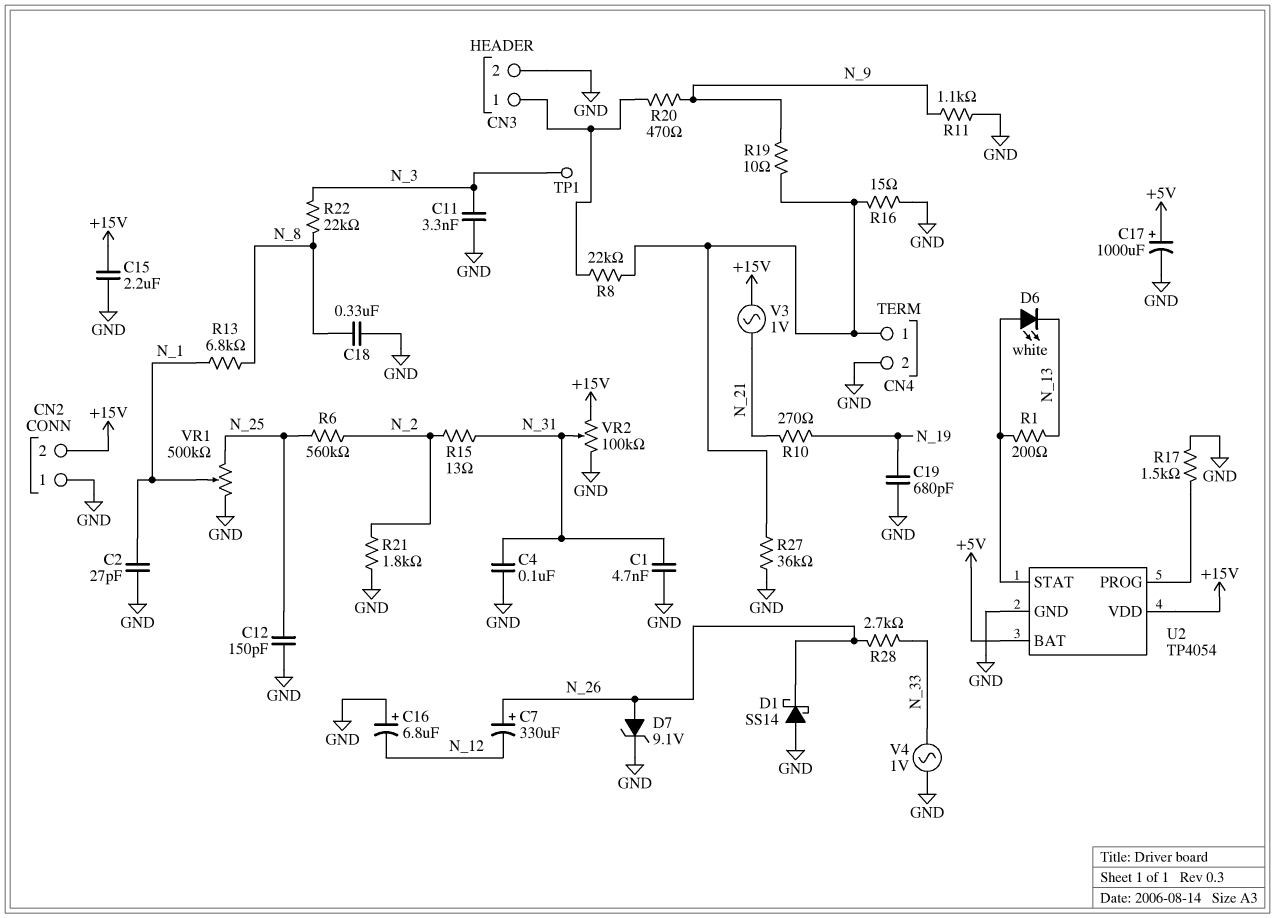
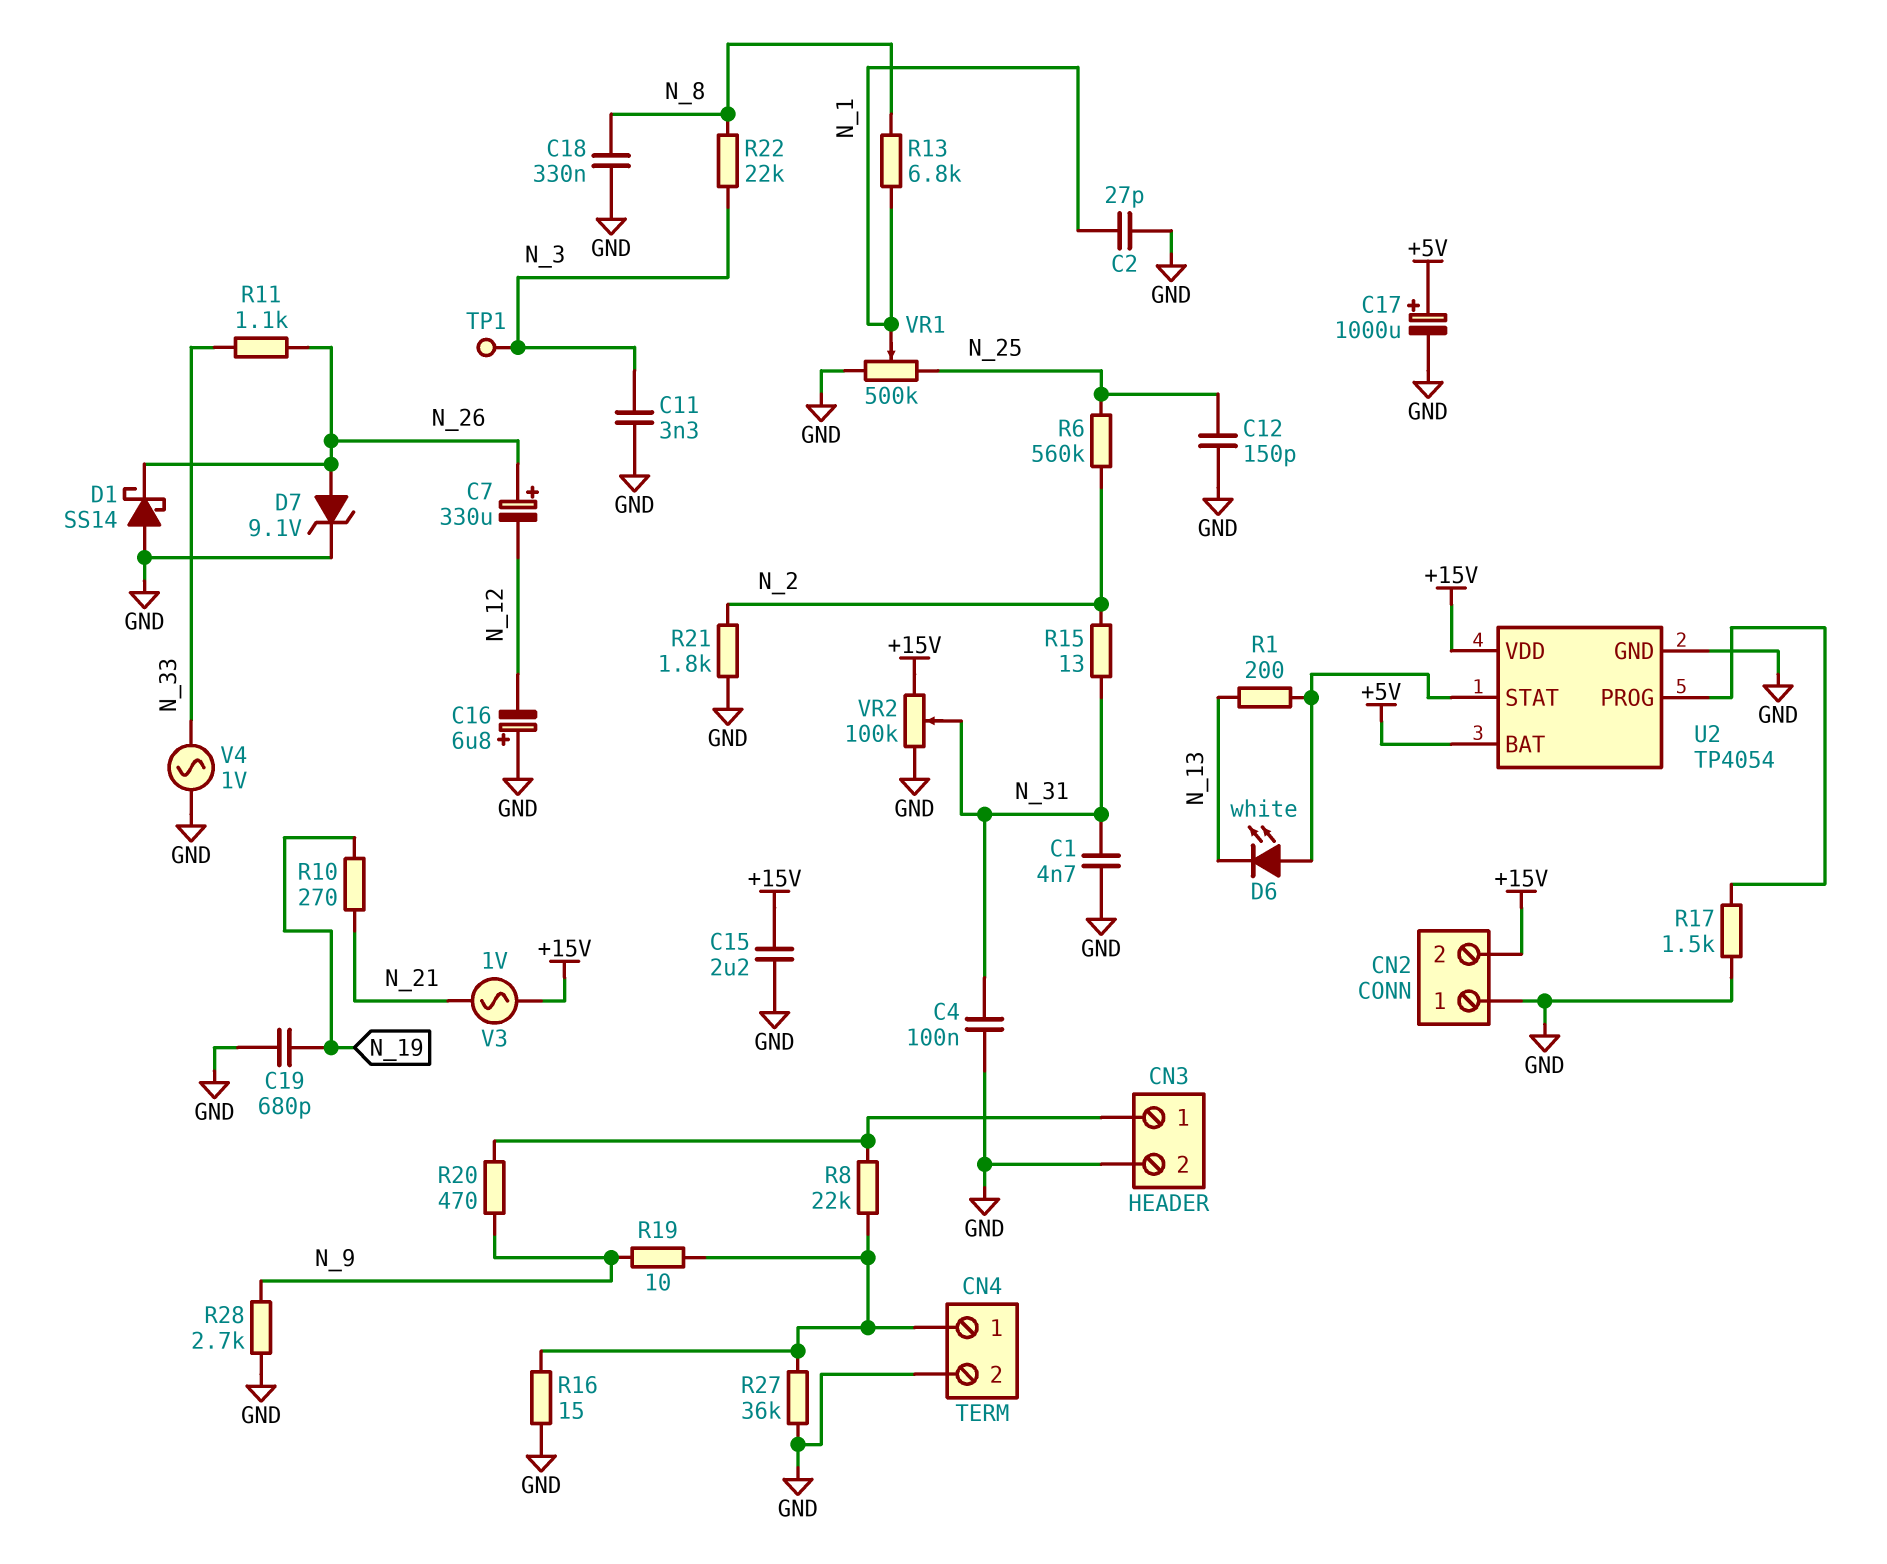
R11: 1.1k (GND, N_9) -> 1.1k (N_26, N_33)
R28: 2.7k (N_26, N_33) -> 2.7k (GND, N_9)

